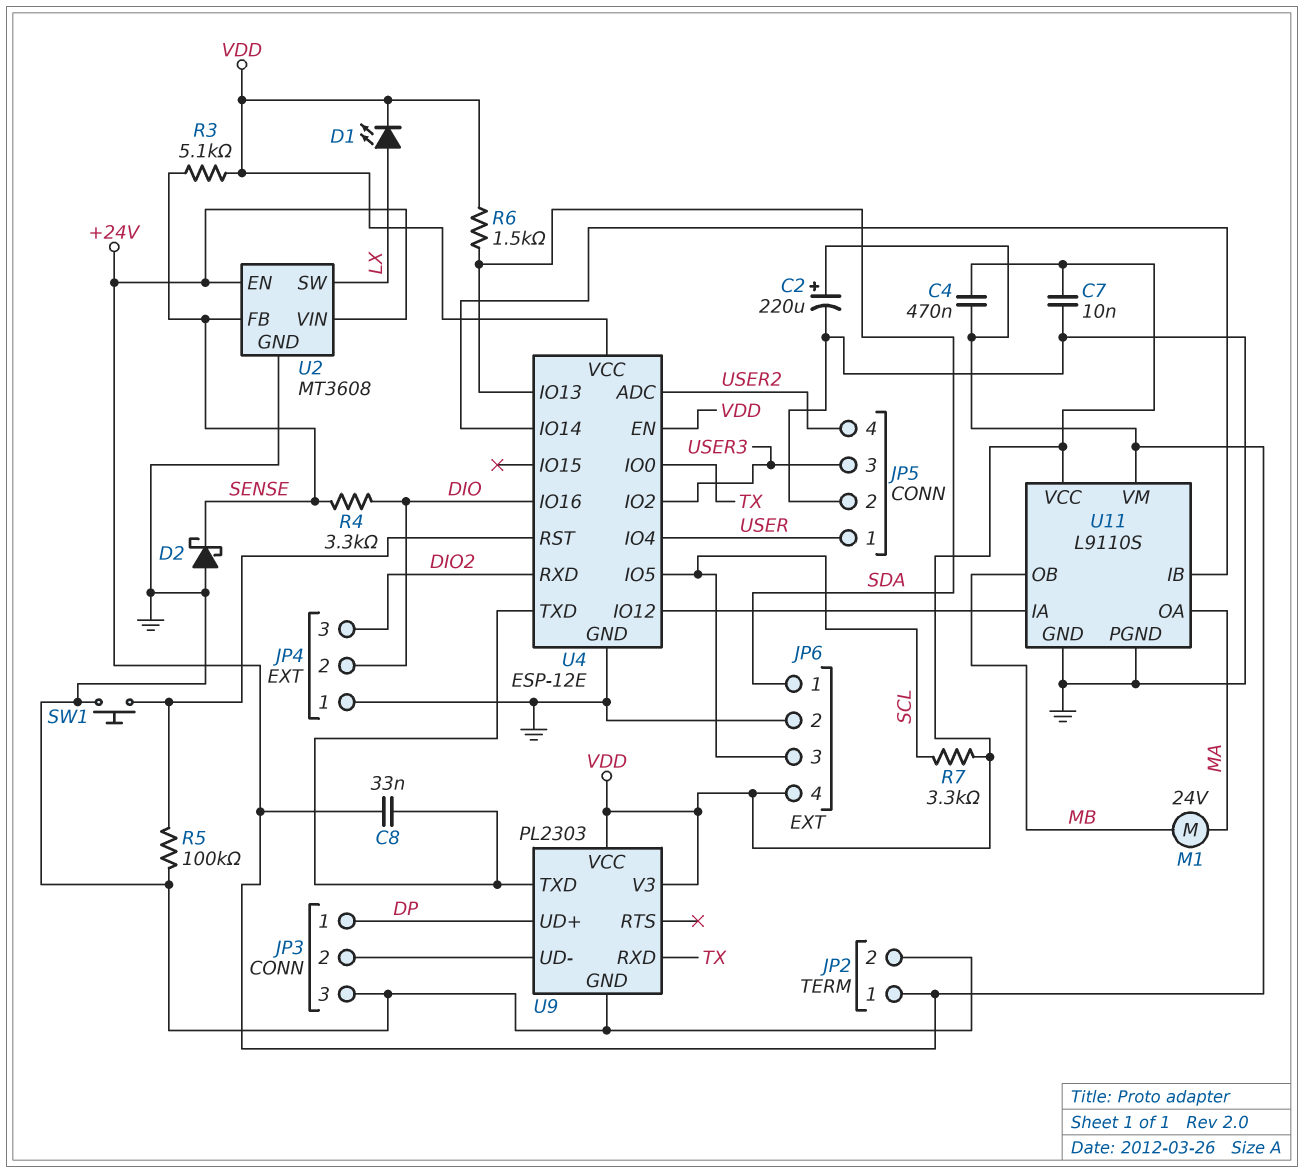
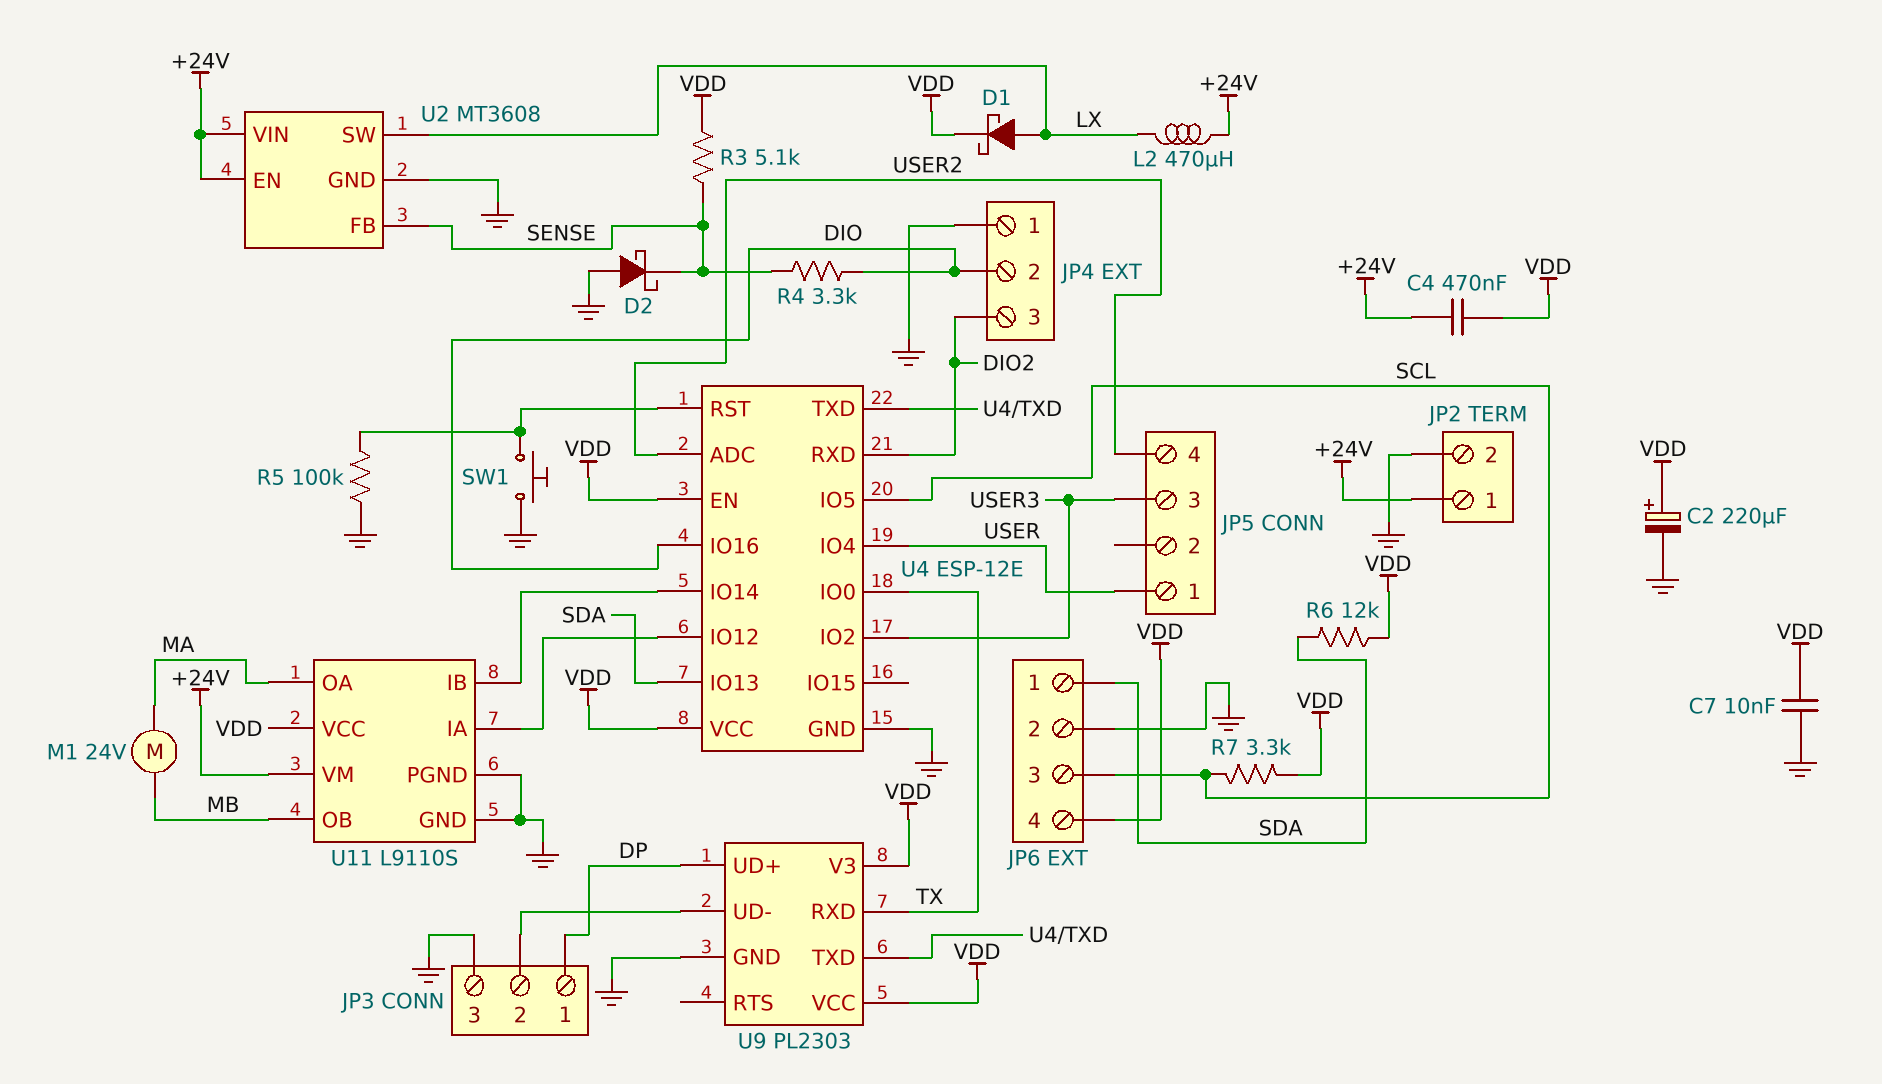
C2: 220uF (plus +24V, minus GND) -> 220uF (plus VDD, minus GND)
C8: 33nF (+24V, U4/TXD) -> none
D1: LED (A LX, K VDD) -> schottky (A LX, K VDD)
JP5 pin 2: GND -> none
L2: none -> 470uH (+24V, LX)
R6: 1.5k (SDA, VDD) -> 12k (SDA, VDD)

